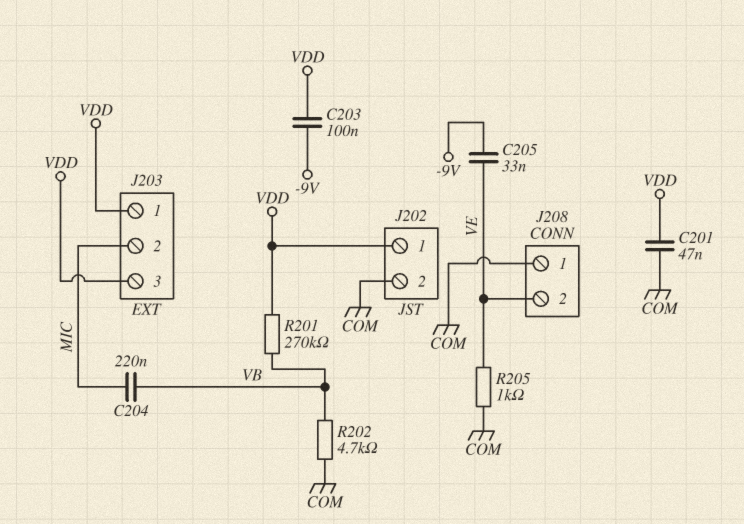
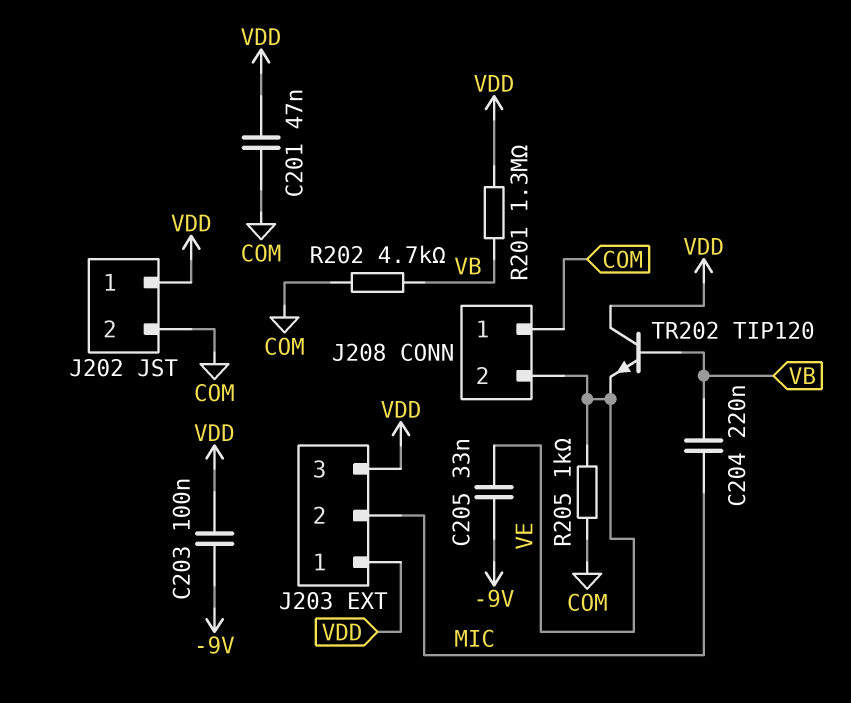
R201: 270k (VB, VDD) -> 1.3M (VB, VDD)
TR202: none -> NPN TIP120 (B VB, C VDD, E VE)

